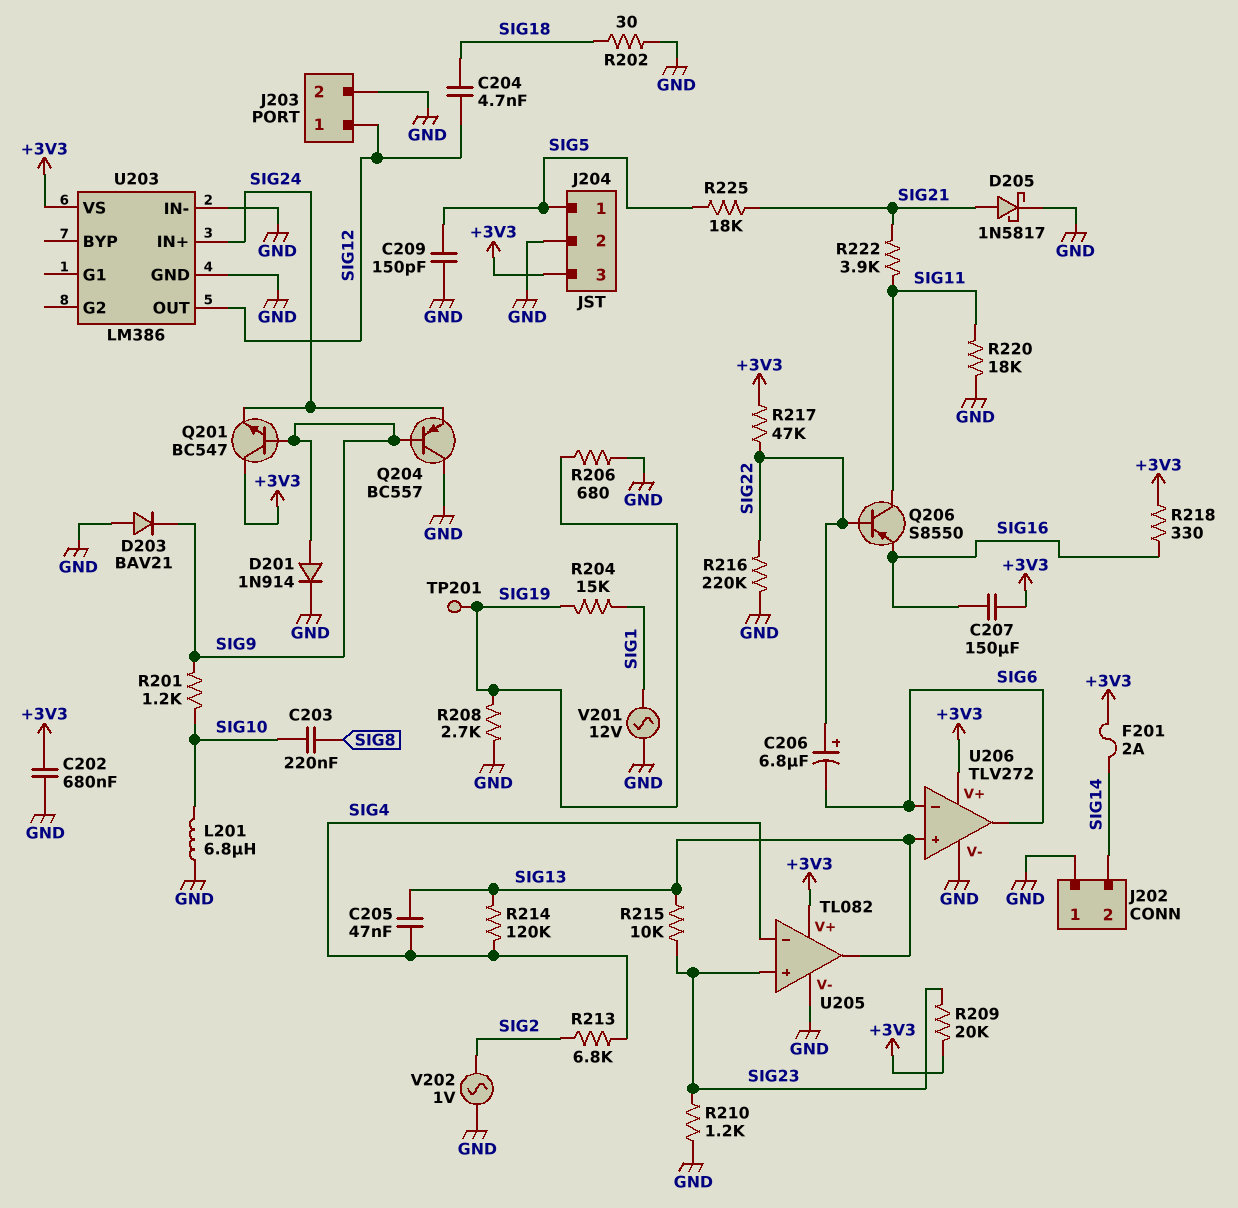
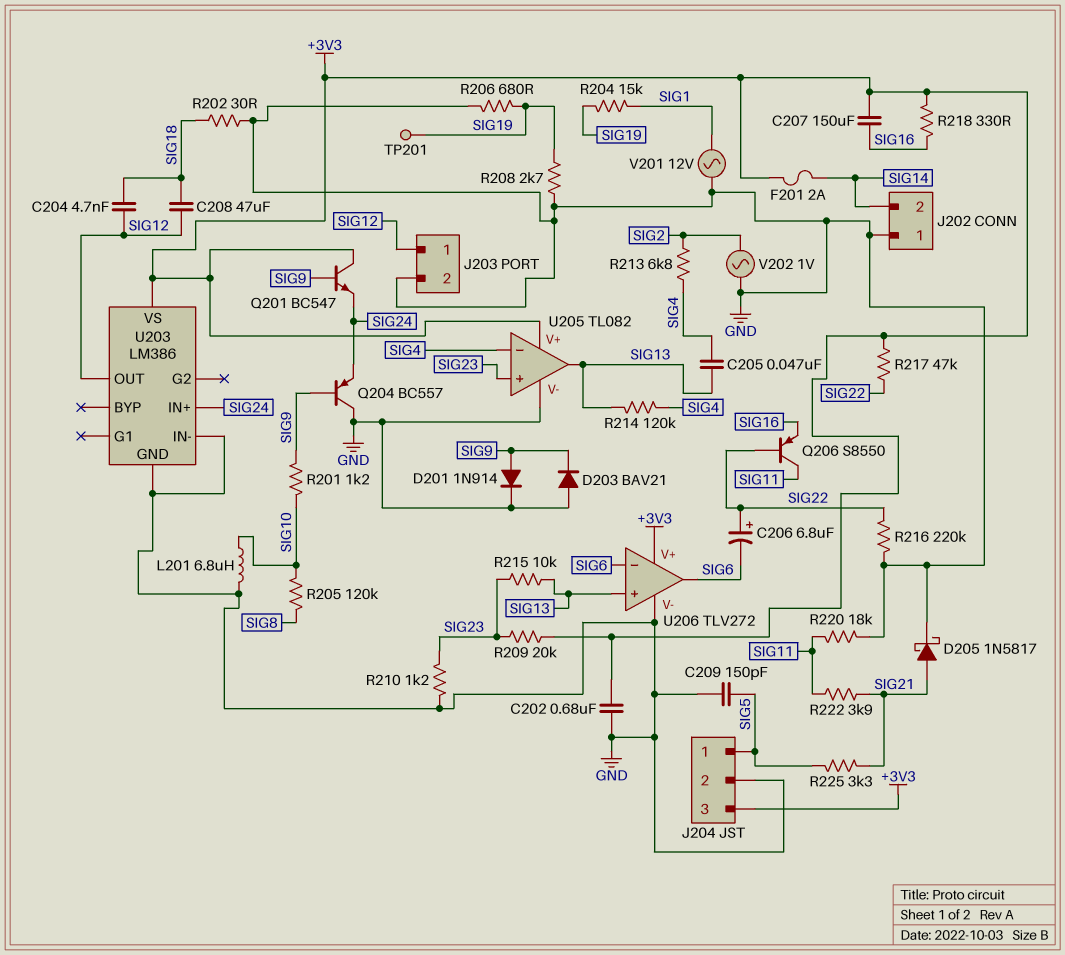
C203: 220nF (SIG8, SIG10) -> none
C208: none -> 47uF (SIG12, SIG18)
R205: none -> 120k (SIG8, SIG10)
R225: 18k (SIG5, SIG21) -> 3.3k (SIG5, SIG21)

